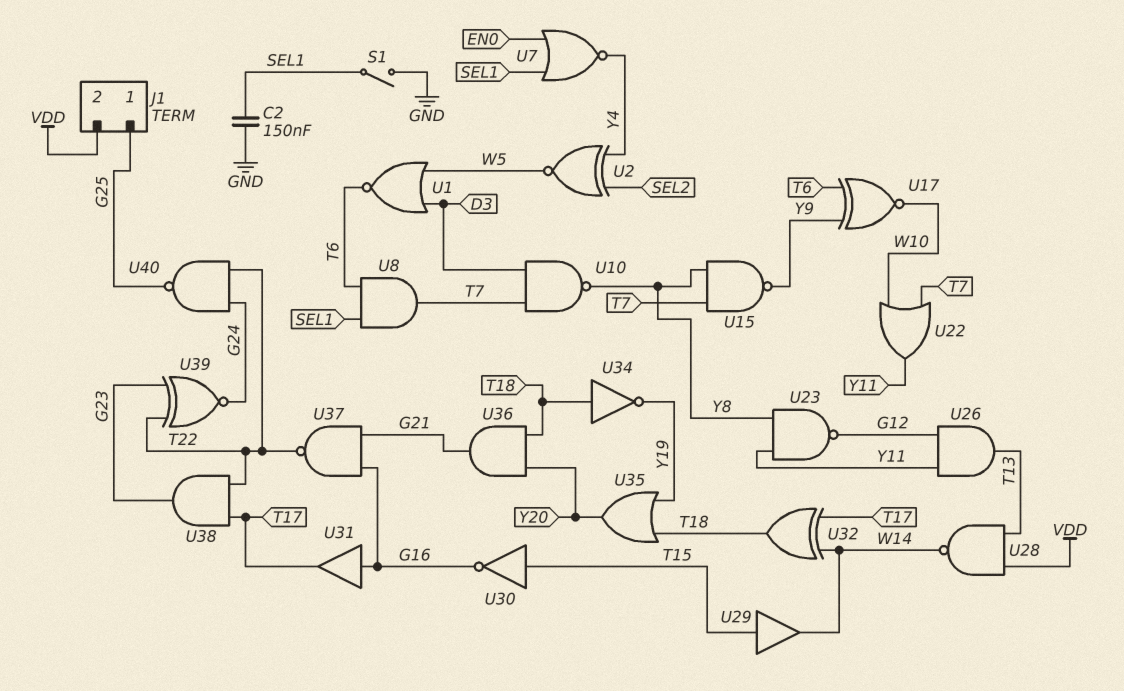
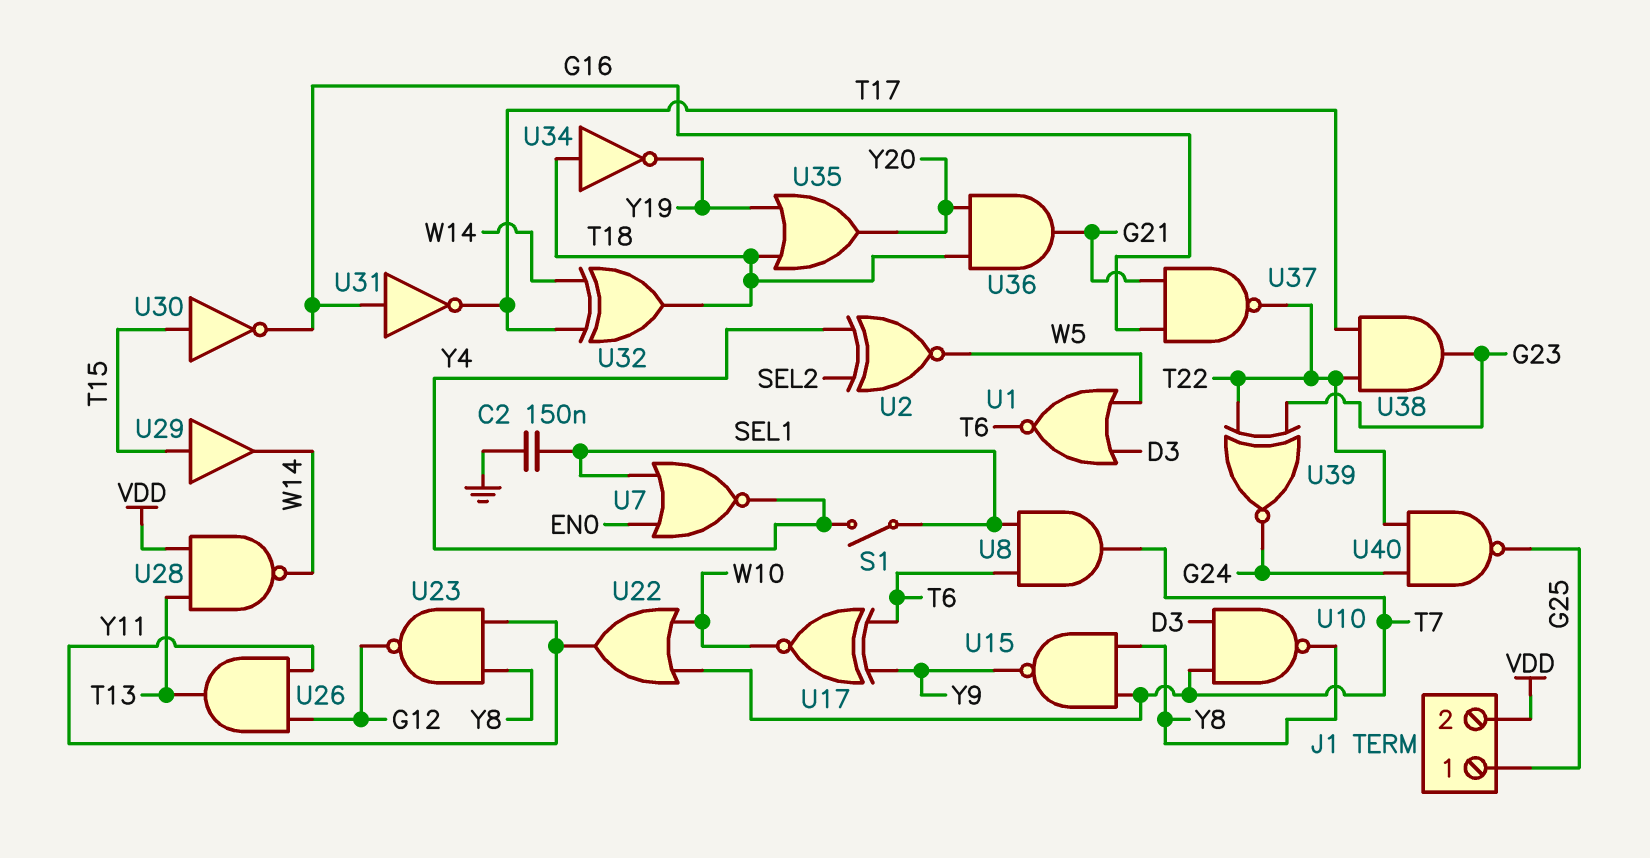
S1: switch (GND, SEL1) -> switch (SEL1, Y4)
U31: buffer (in G16, out T17) -> NOT (in G16, out T17)

